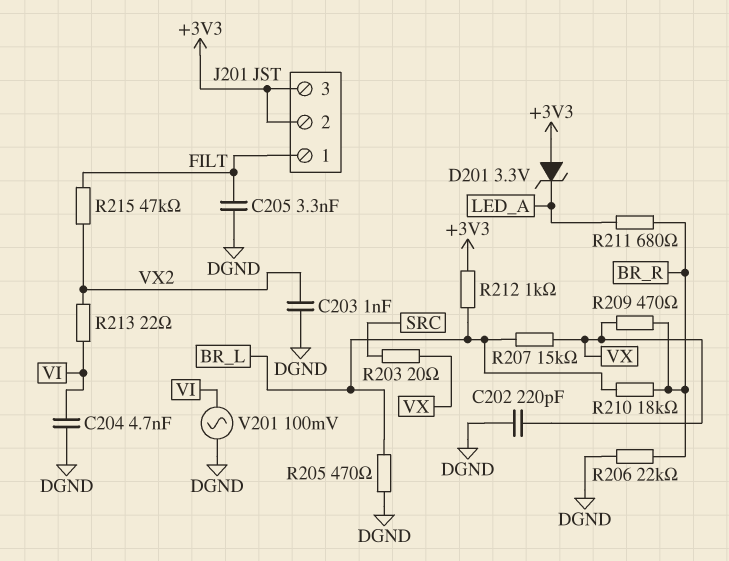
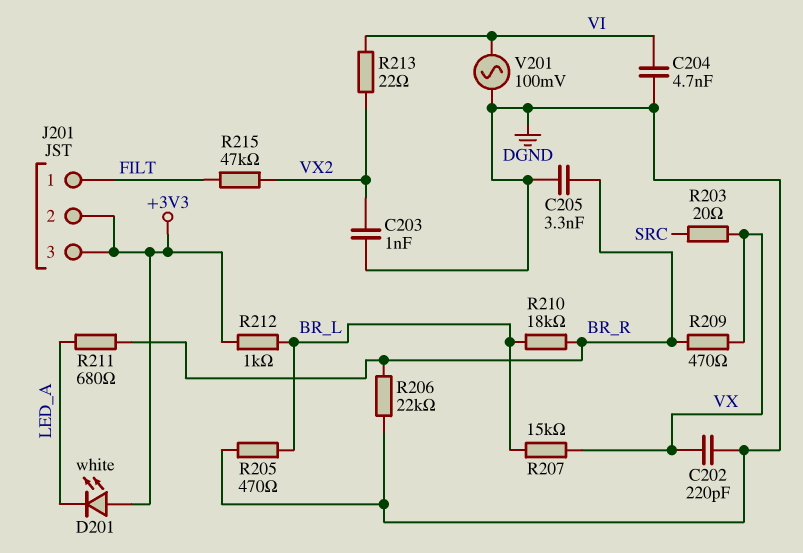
C205: 3.3nF (DGND, FILT) -> 3.3nF (BR_R, DGND)
D201: zener 3.3V (A +3V3, K LED_A) -> LED white (A +3V3, K LED_A)

